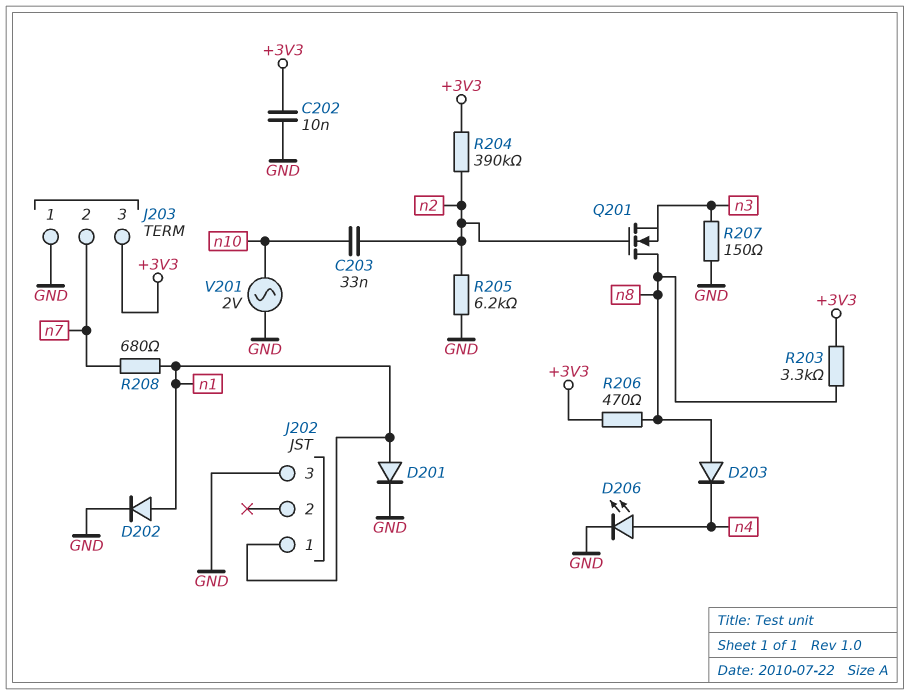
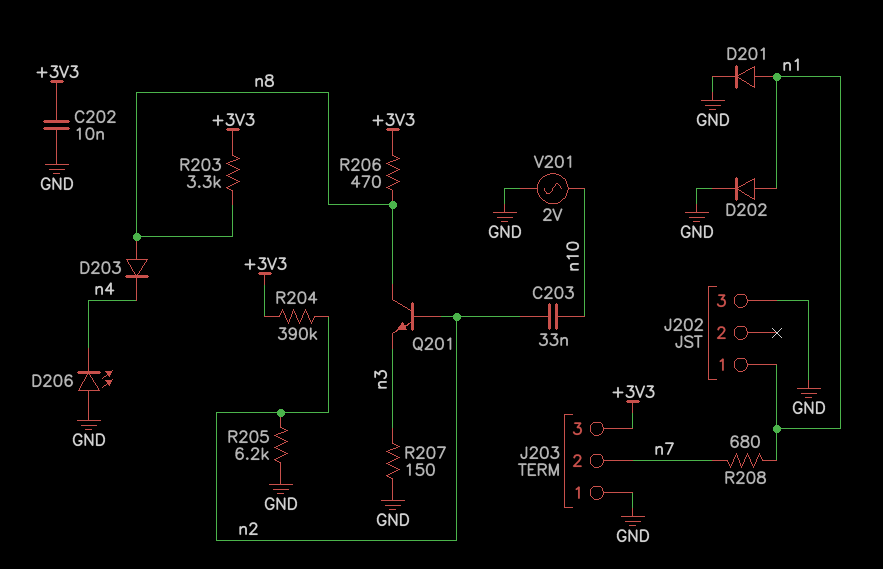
D206: LED (A n4, K GND) -> LED (A GND, K n4)
Q201: NMOS (G n2, D n8, S n3) -> NPN (B n2, C n8, E n3)

